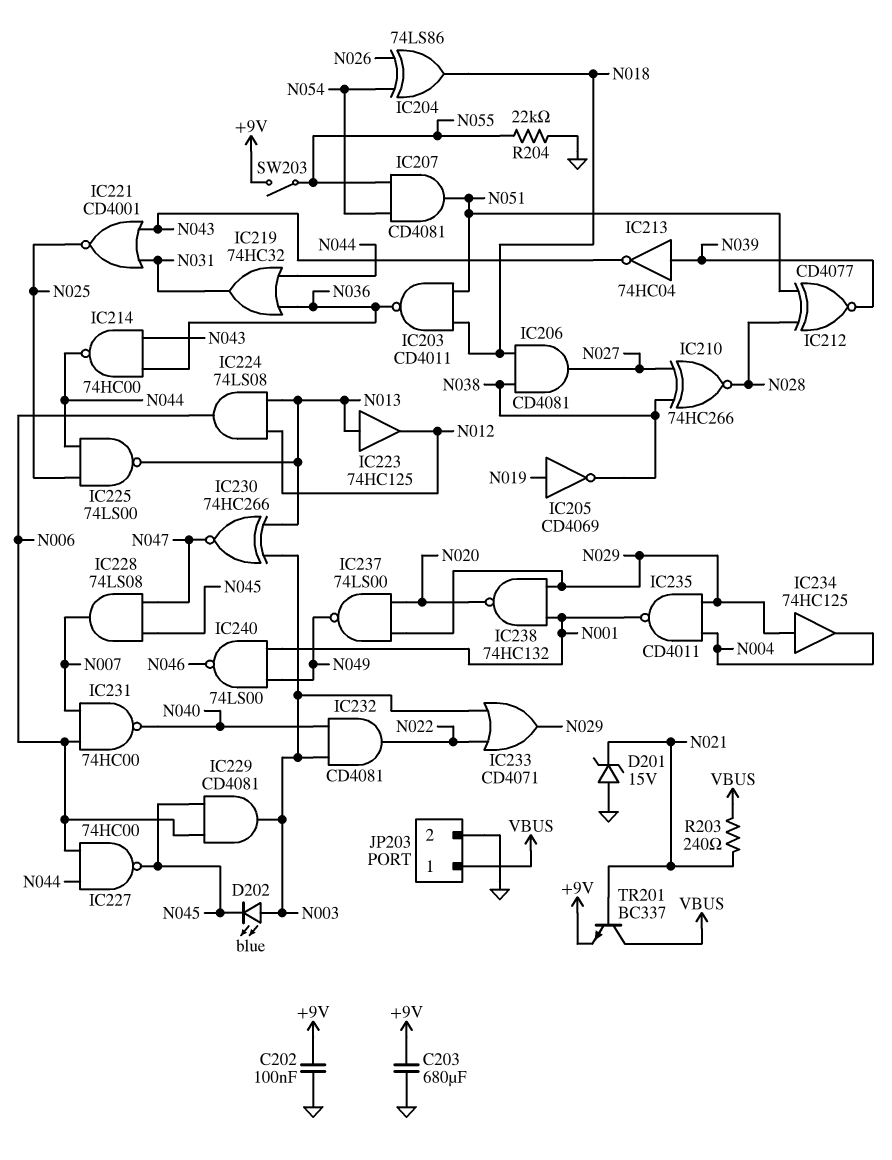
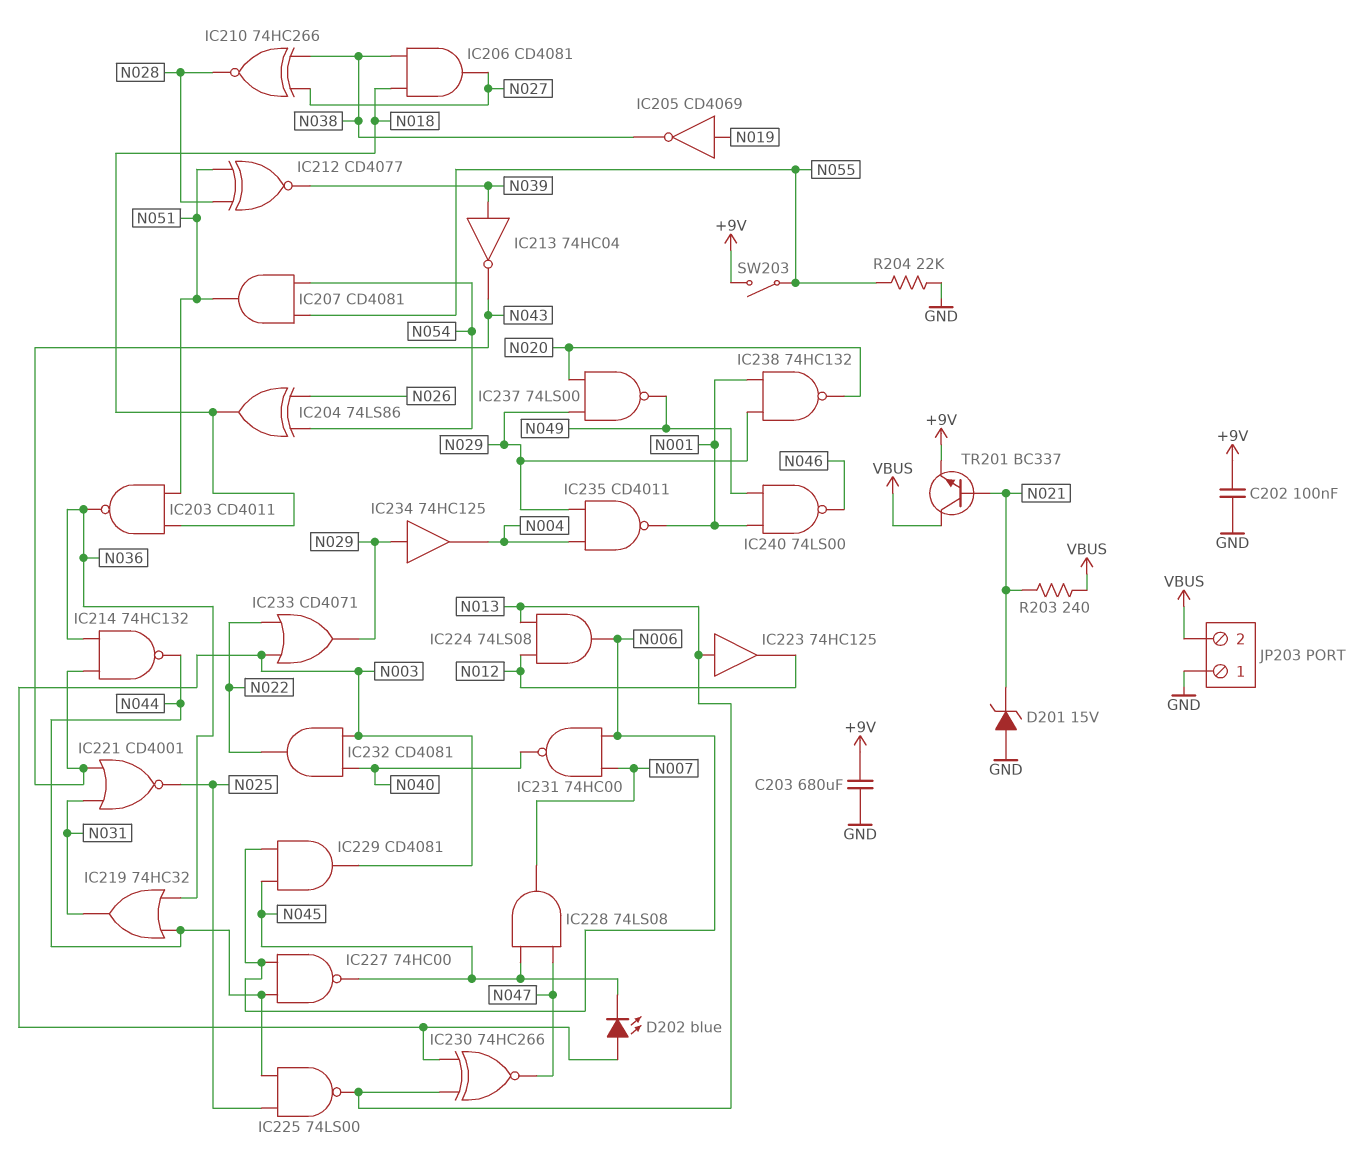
IC214: NAND 74HC00 (in N036, in N043, out N044) -> NAND 74HC132 (in N036, in N043, out N044)
JP203 pin 1: VBUS -> GND
JP203 pin 2: GND -> VBUS

